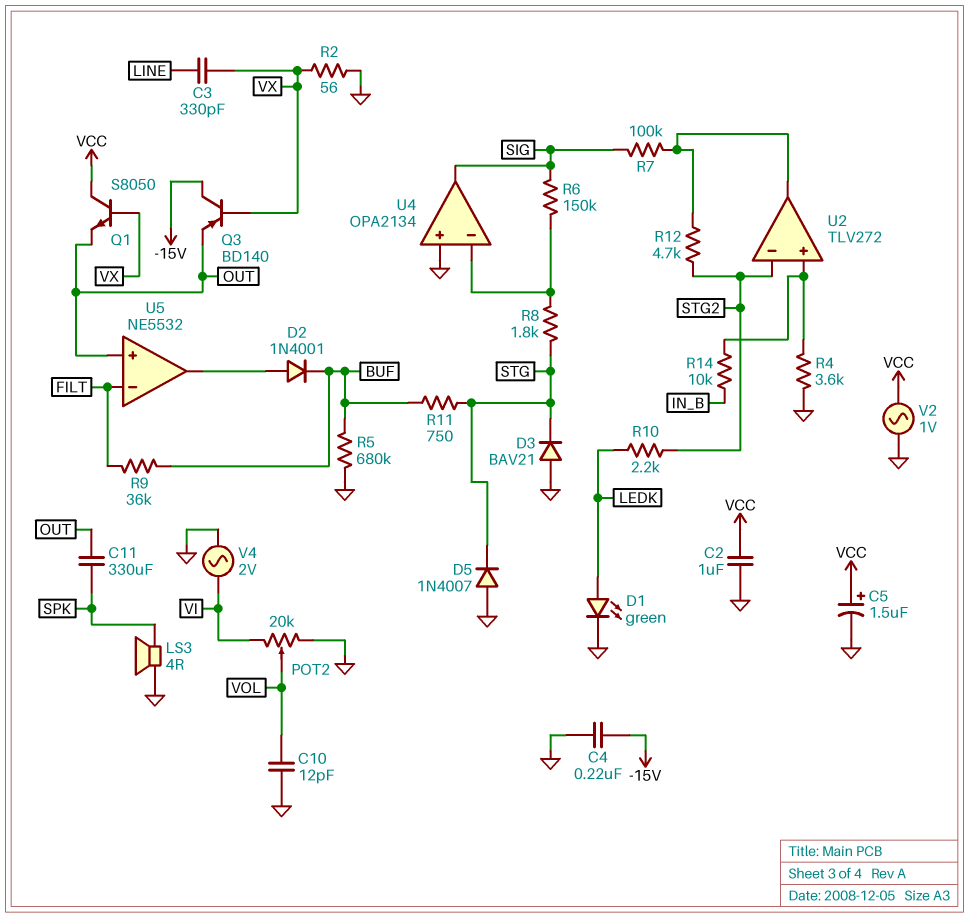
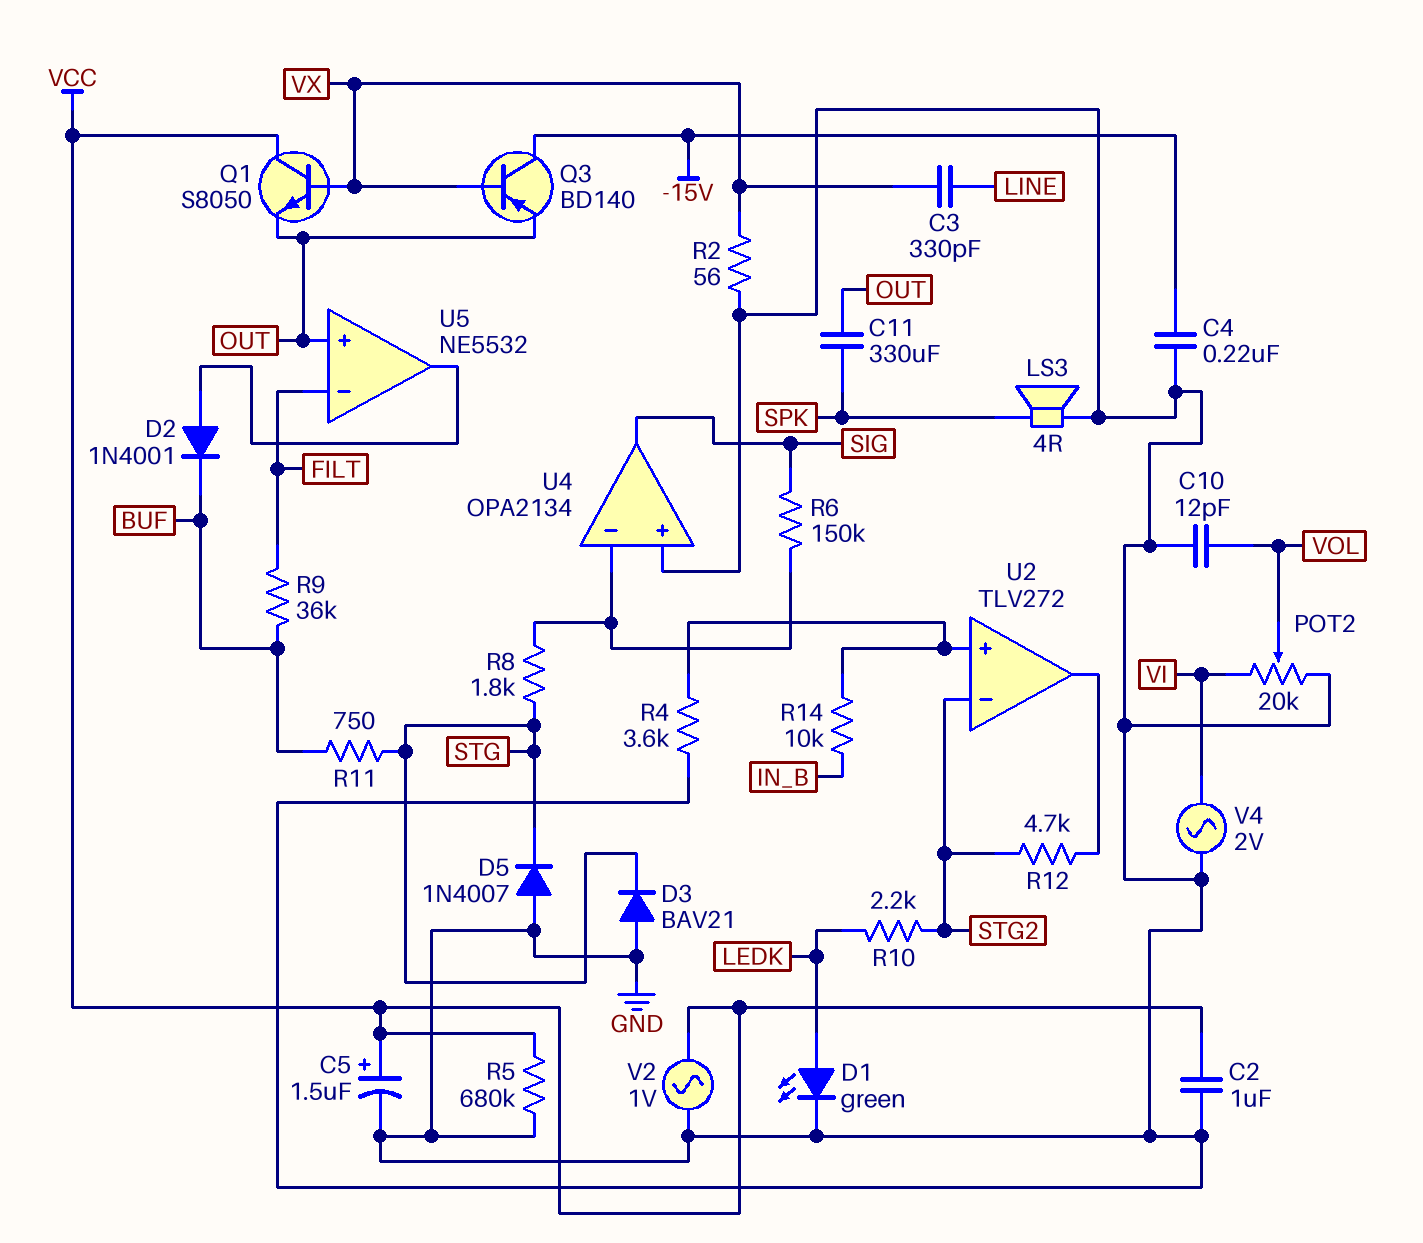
R5: 680k (BUF, GND) -> 680k (GND, VCC)
R7: 100k (SIG, U2/out) -> none

